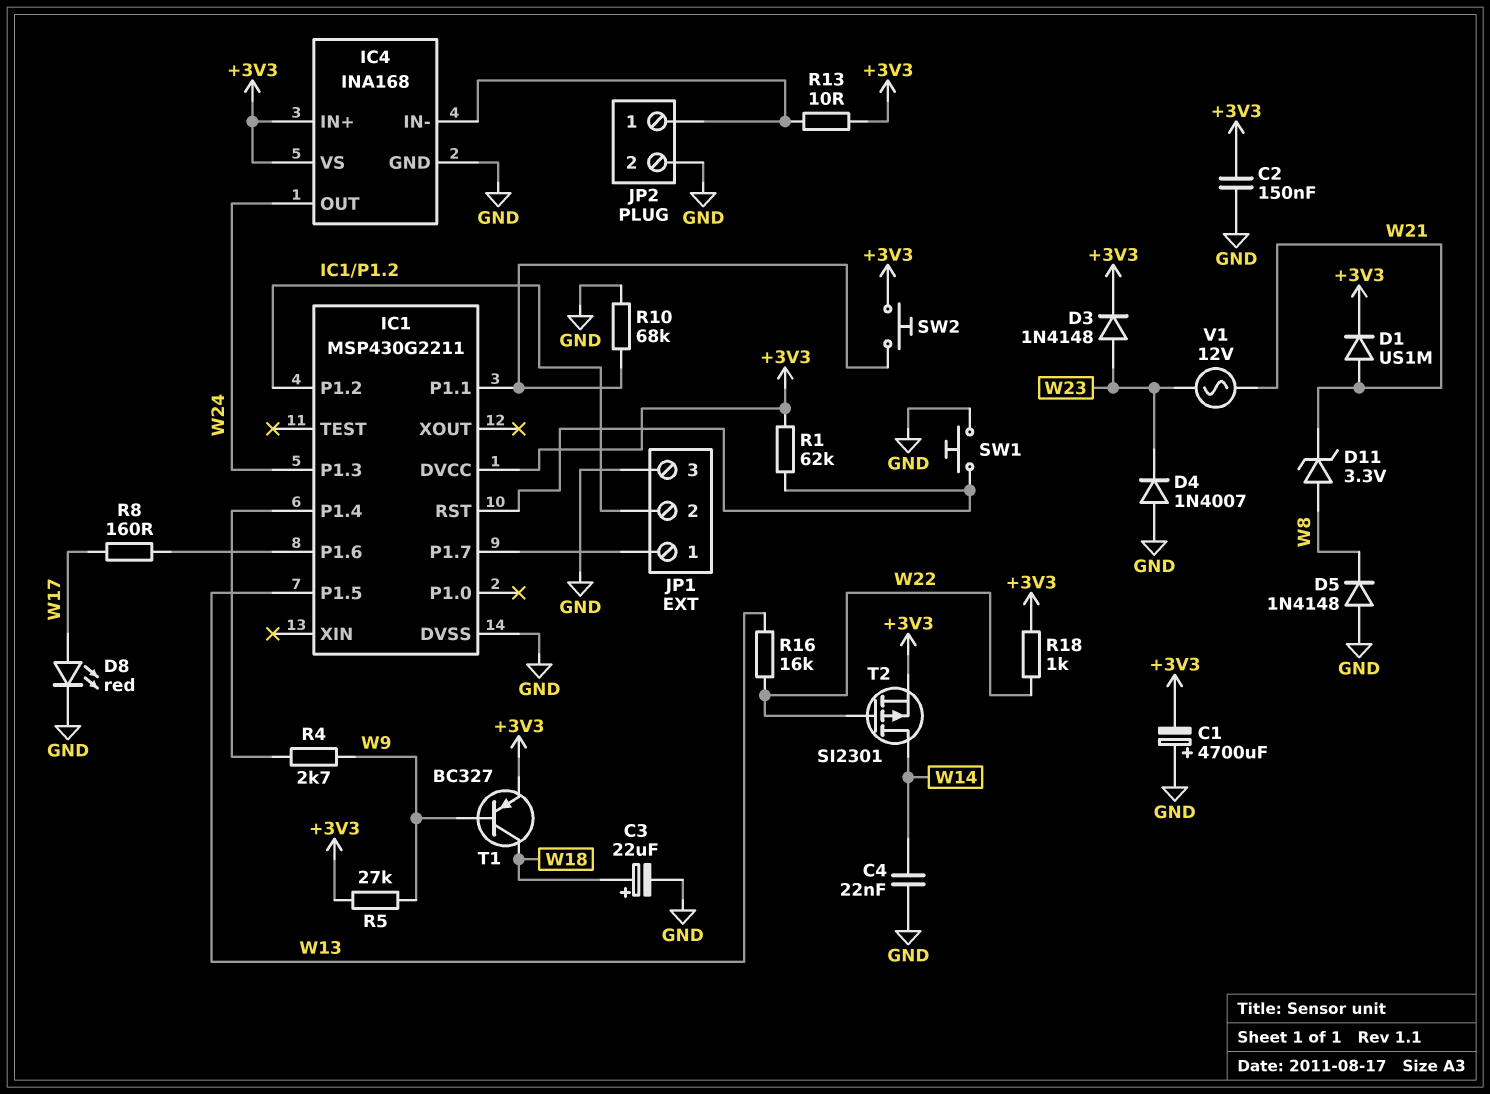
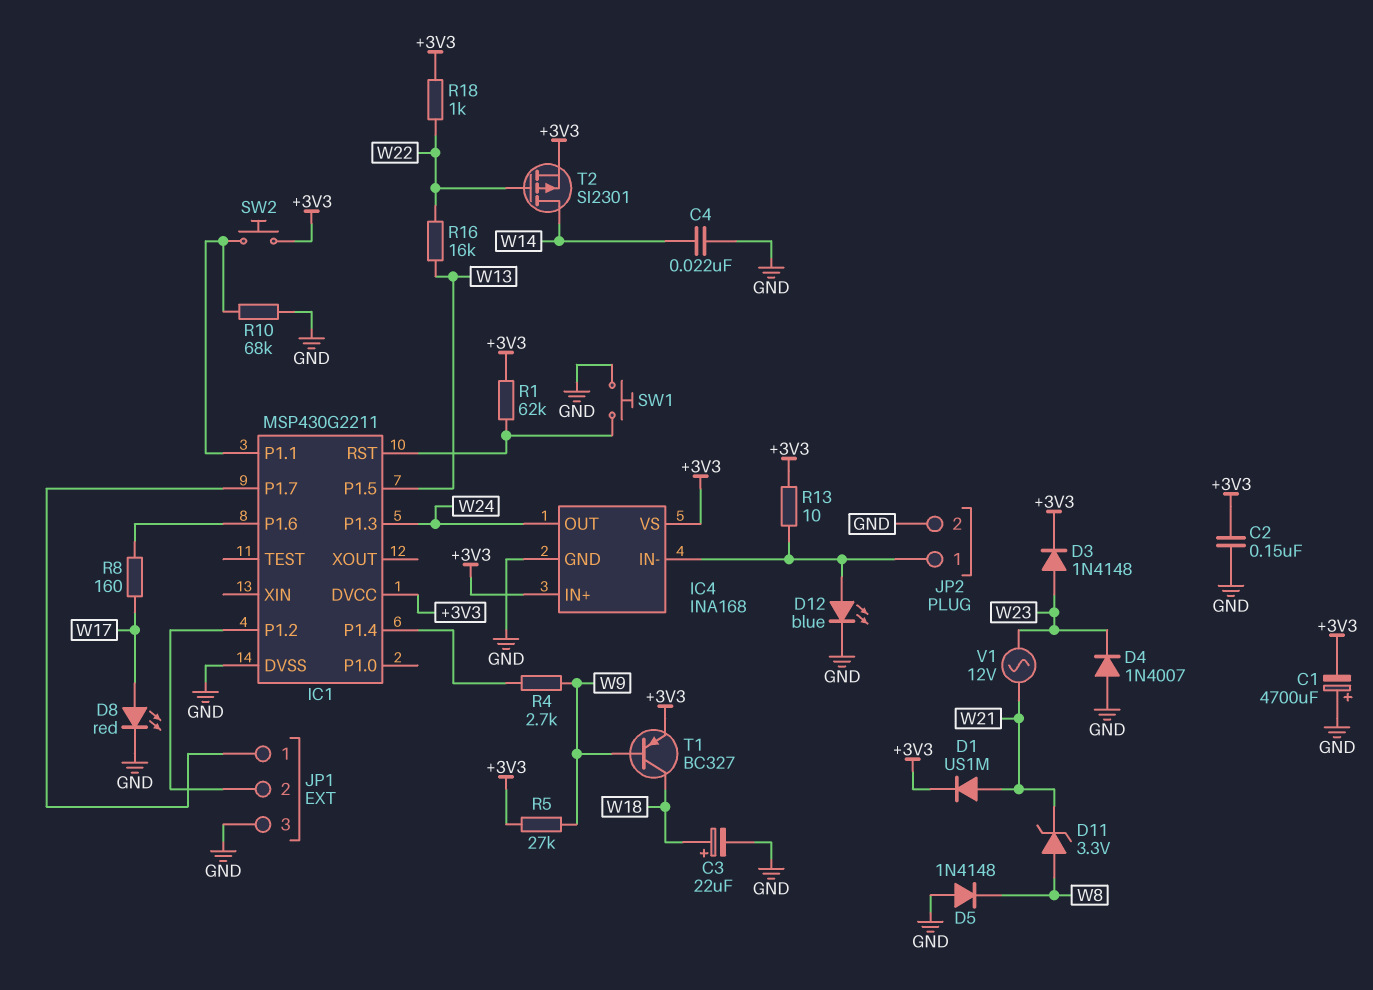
D12: none -> LED blue (A IC4/IN-, K GND)

